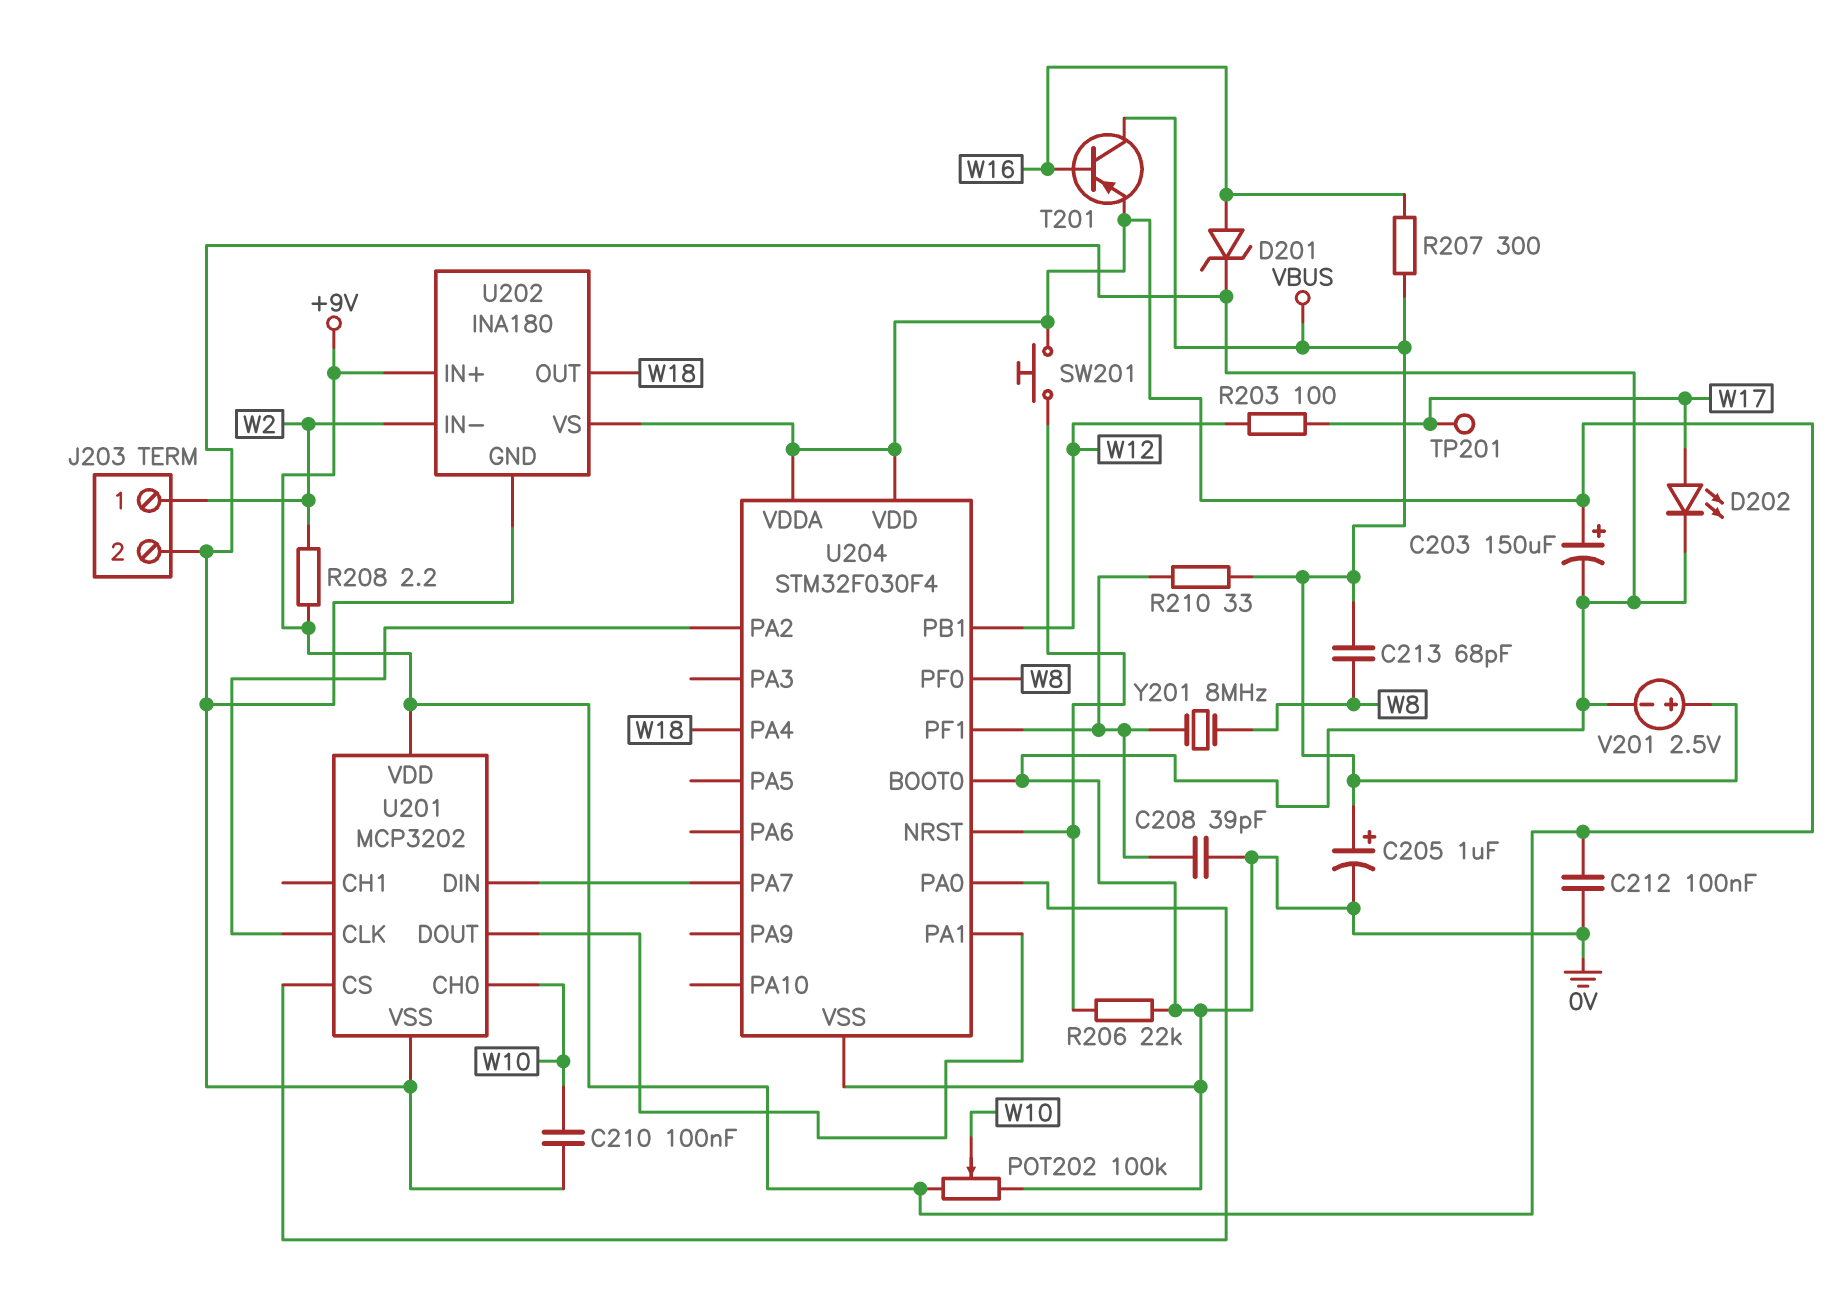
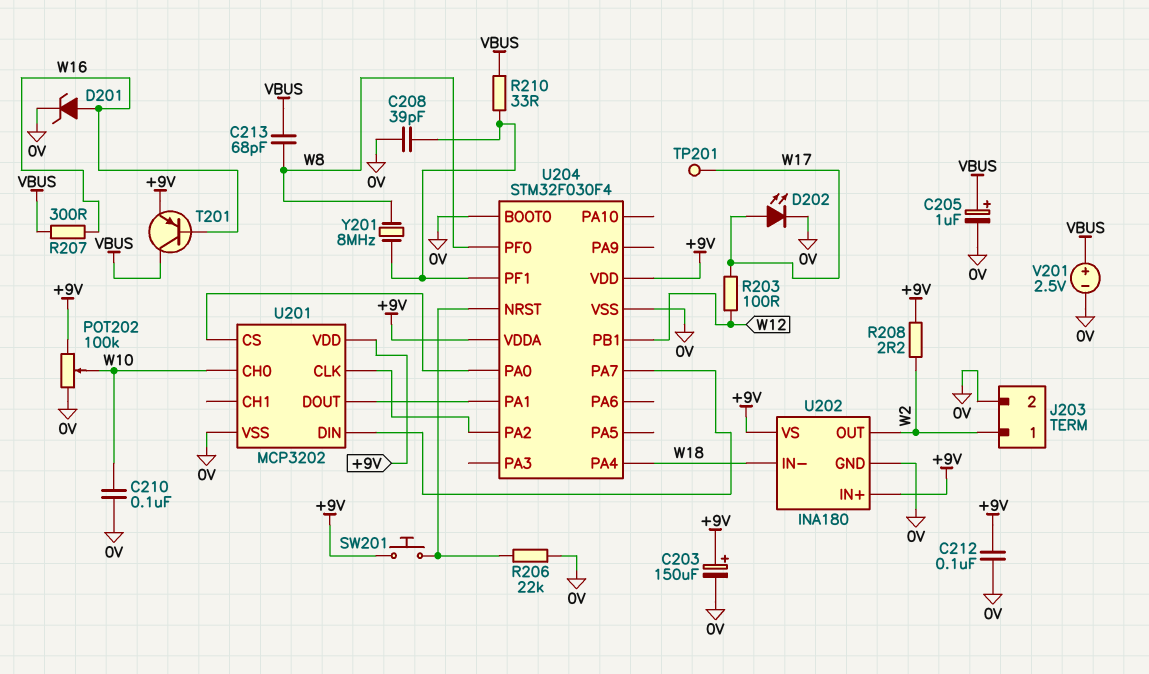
U202 pin IN-: W2 -> W18
U202 pin OUT: W18 -> W2

